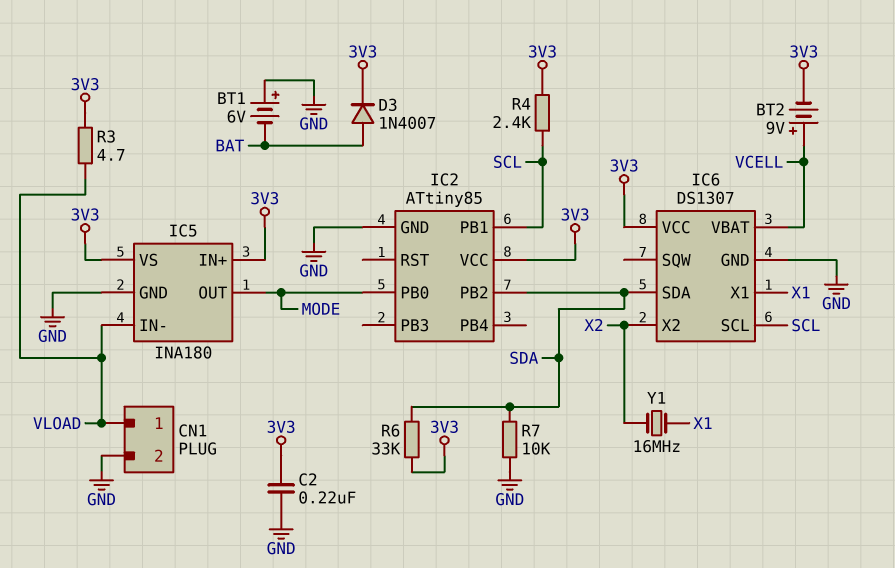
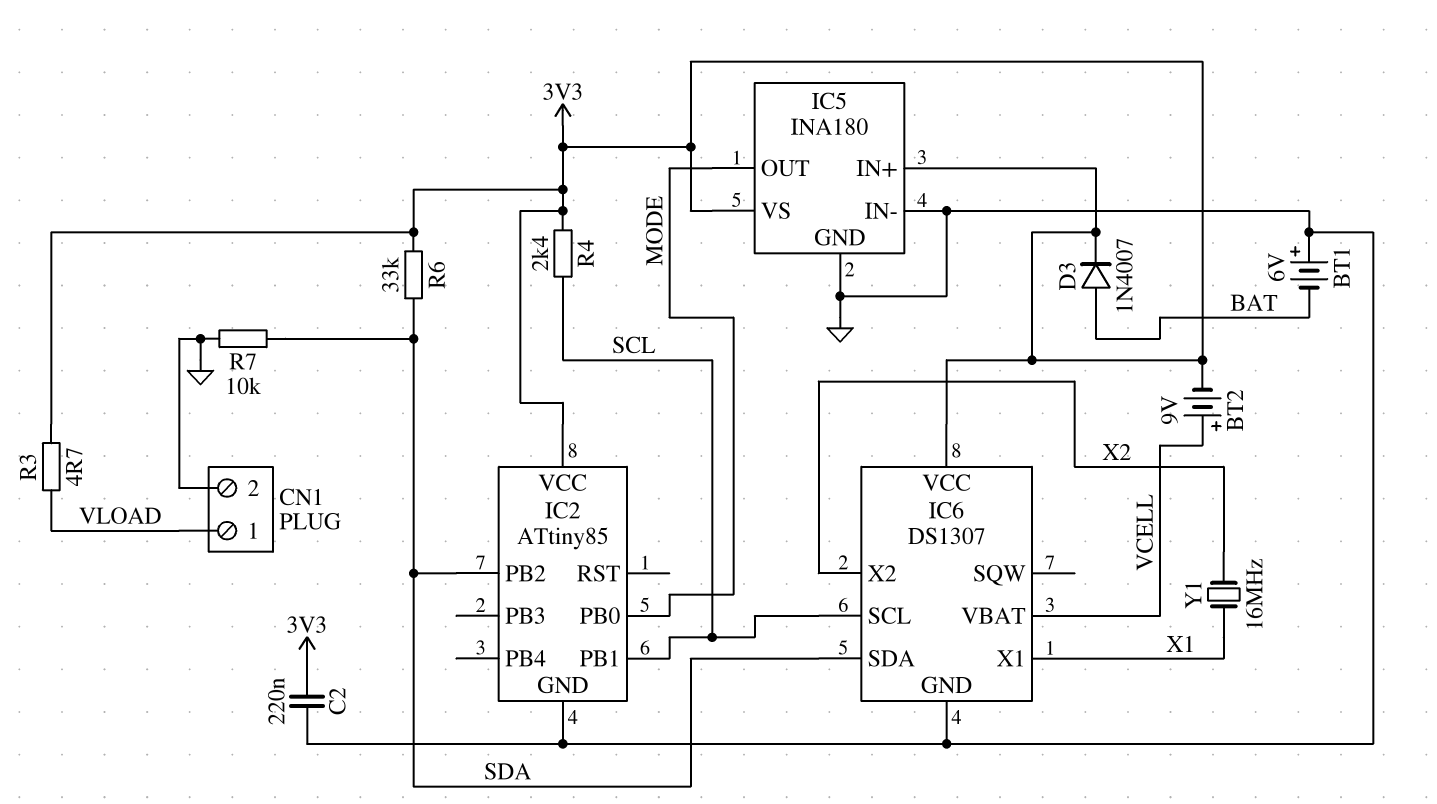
IC5 pin IN-: VLOAD -> GND

